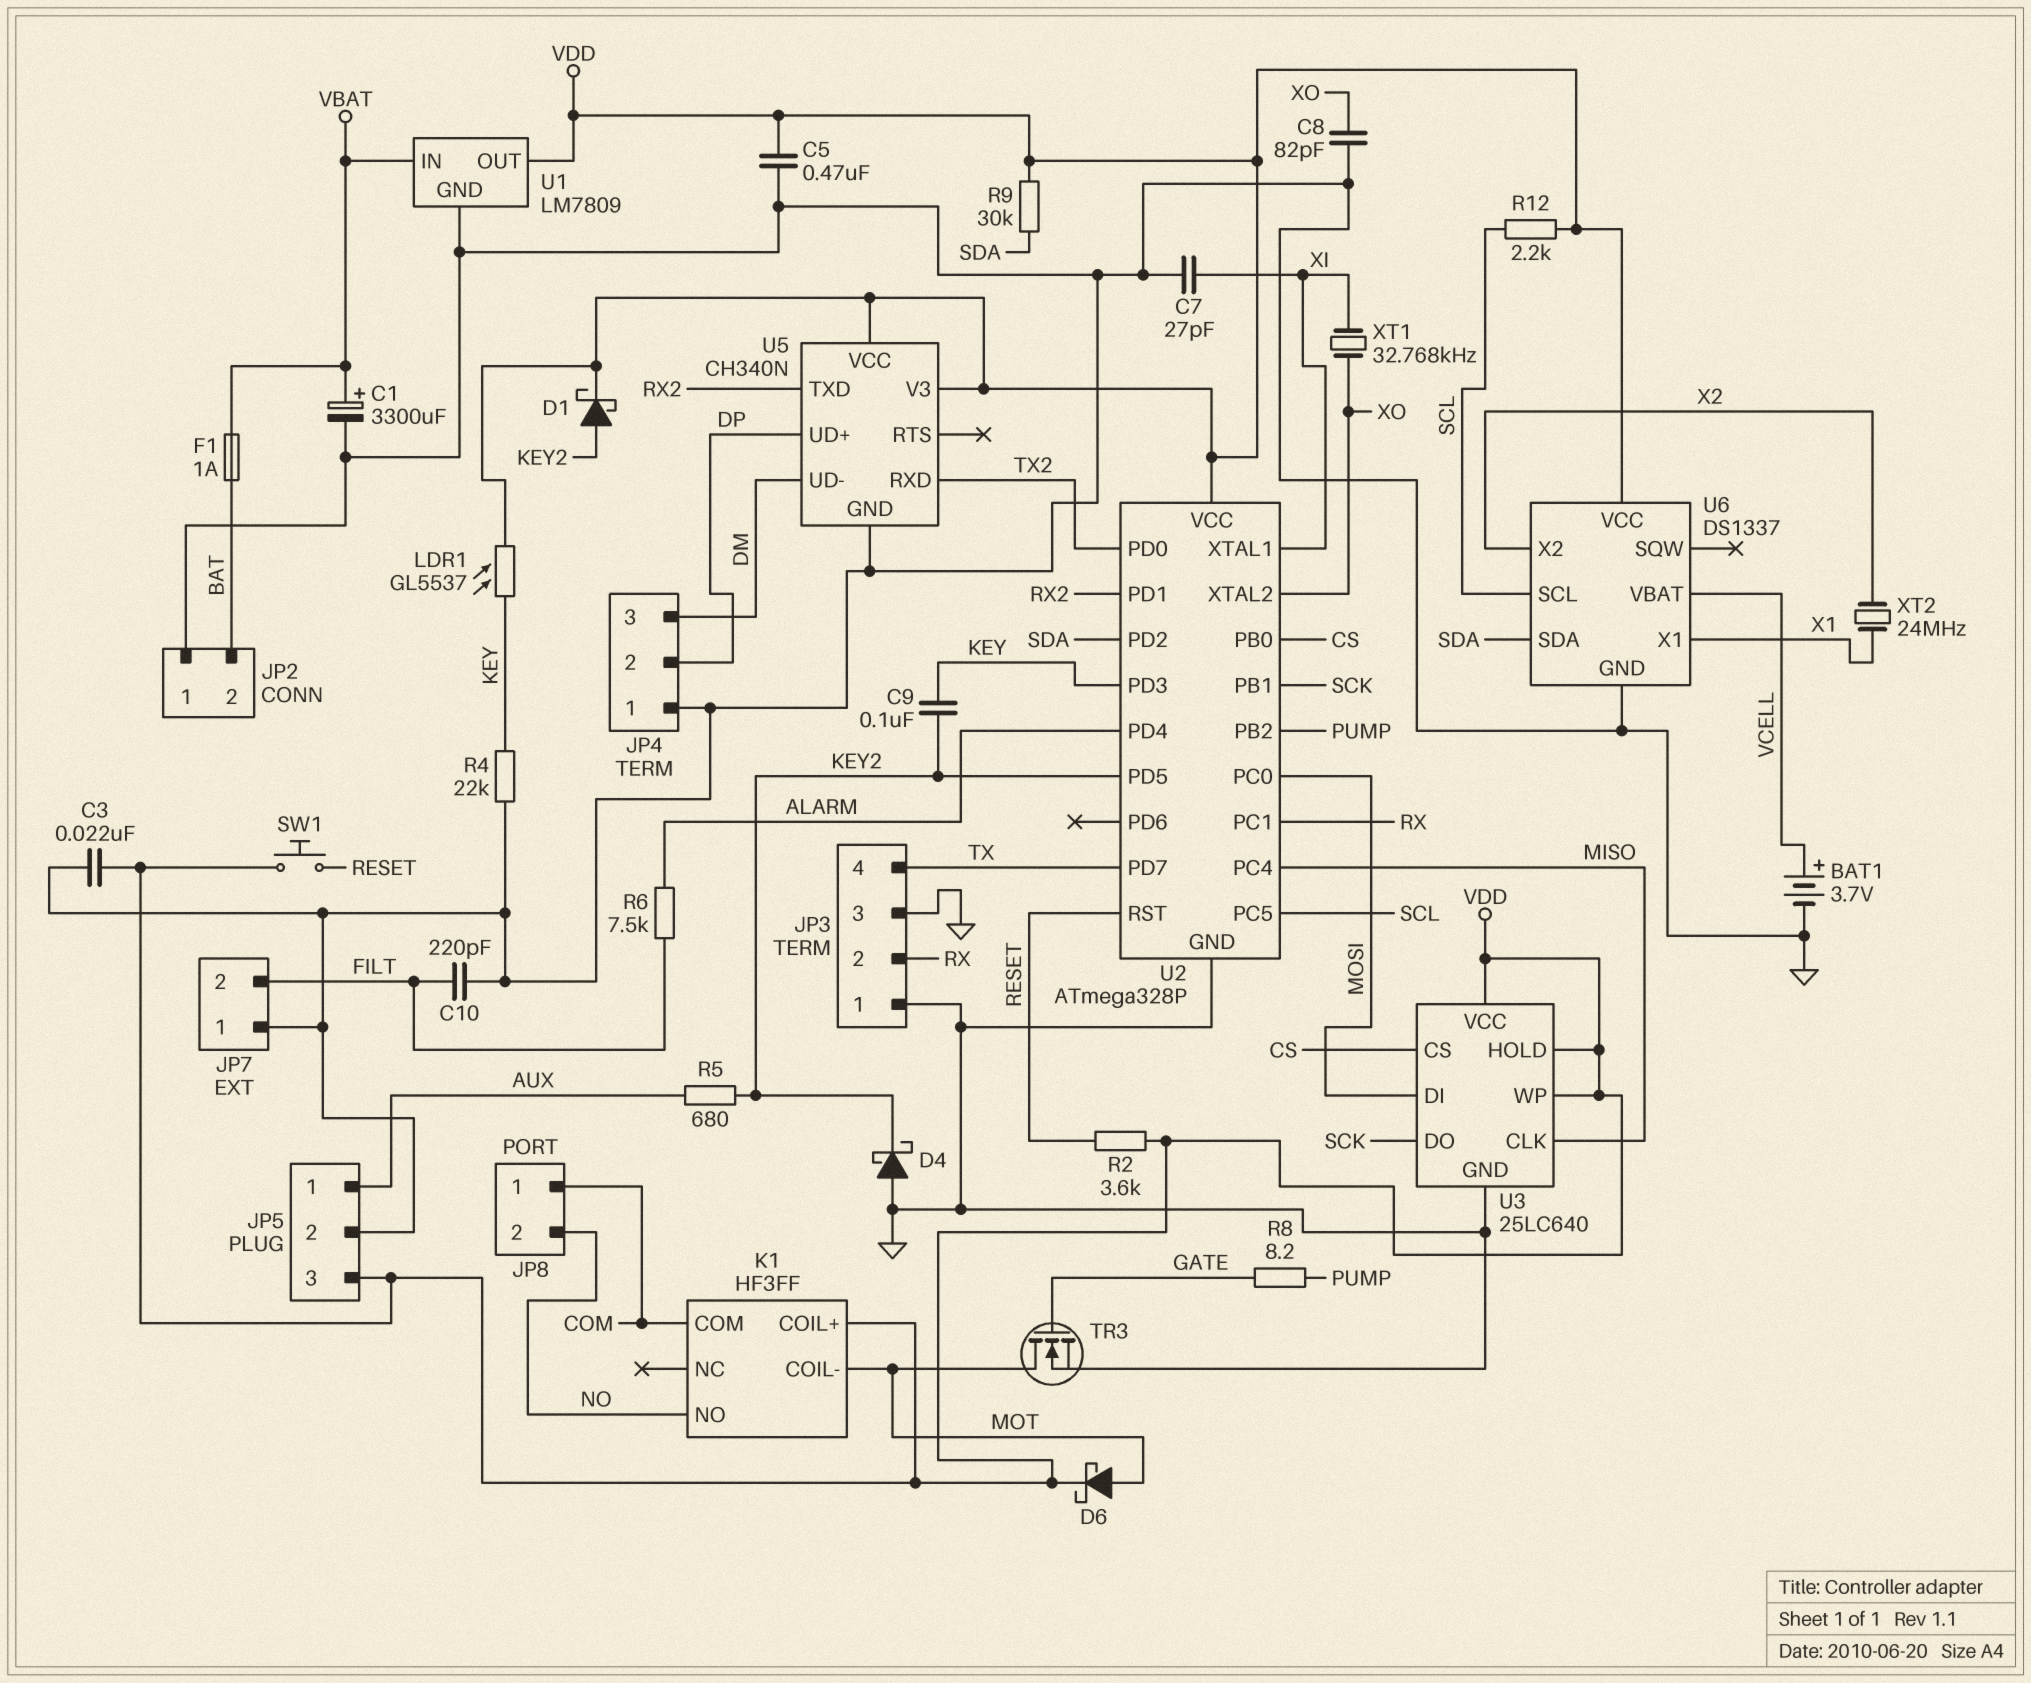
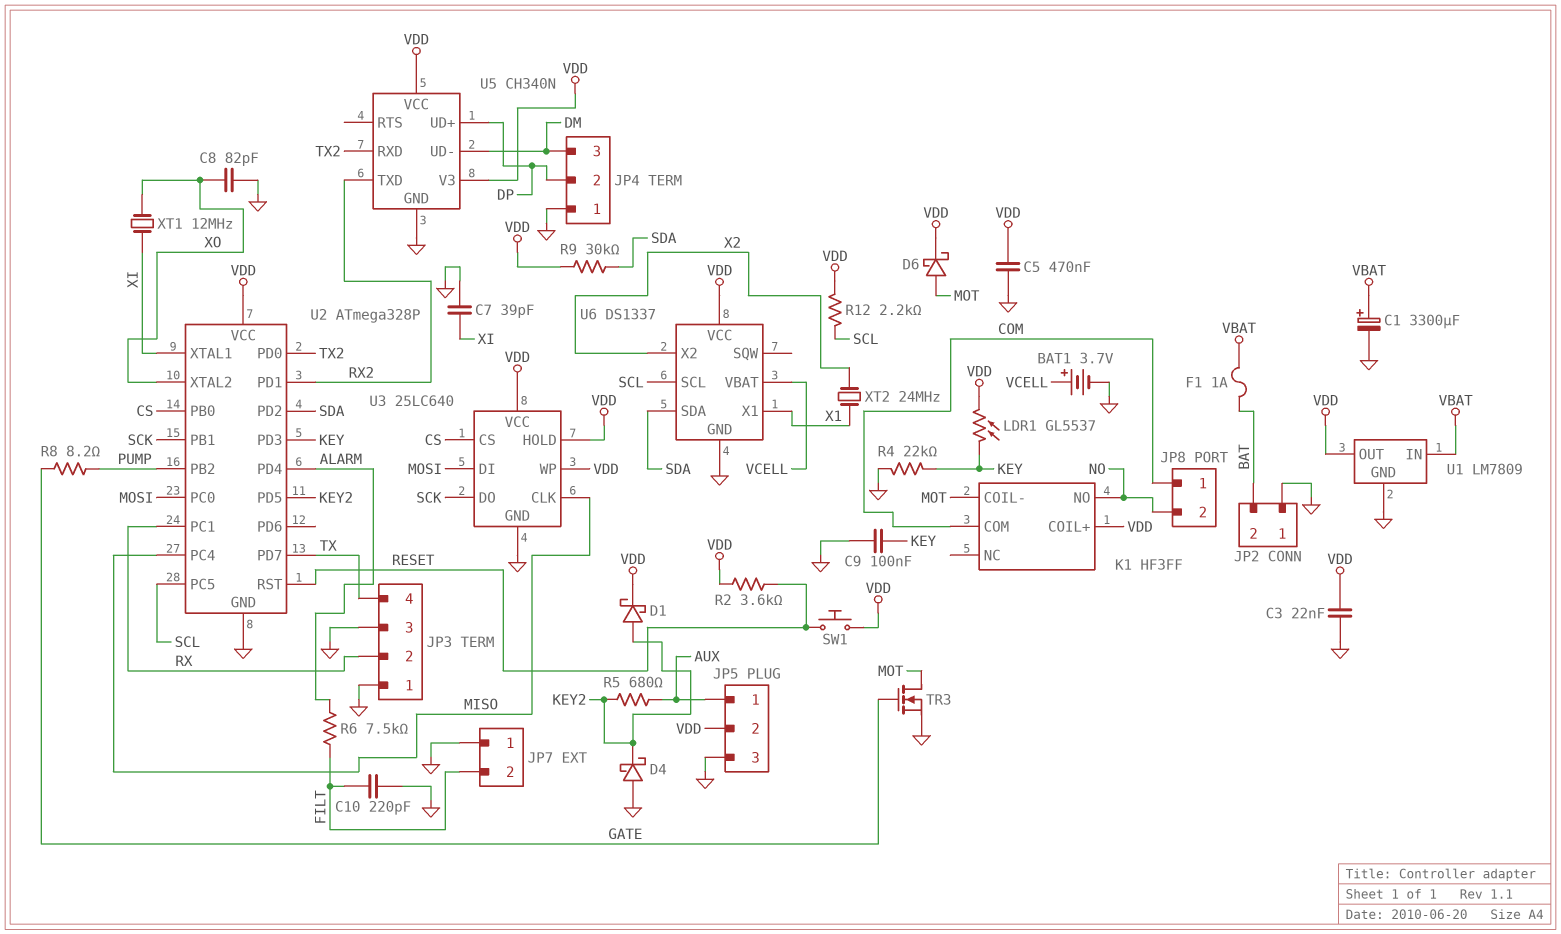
C7: 27pF (GND, XI) -> 39pF (GND, XI)
C9: 100nF (KEY, KEY2) -> 100nF (GND, KEY)
JP5 pin 2: GND -> VDD
JP5 pin 3: VDD -> GND
XT1: 32.768kHz (XI, XO) -> 12MHz (XI, XO)

